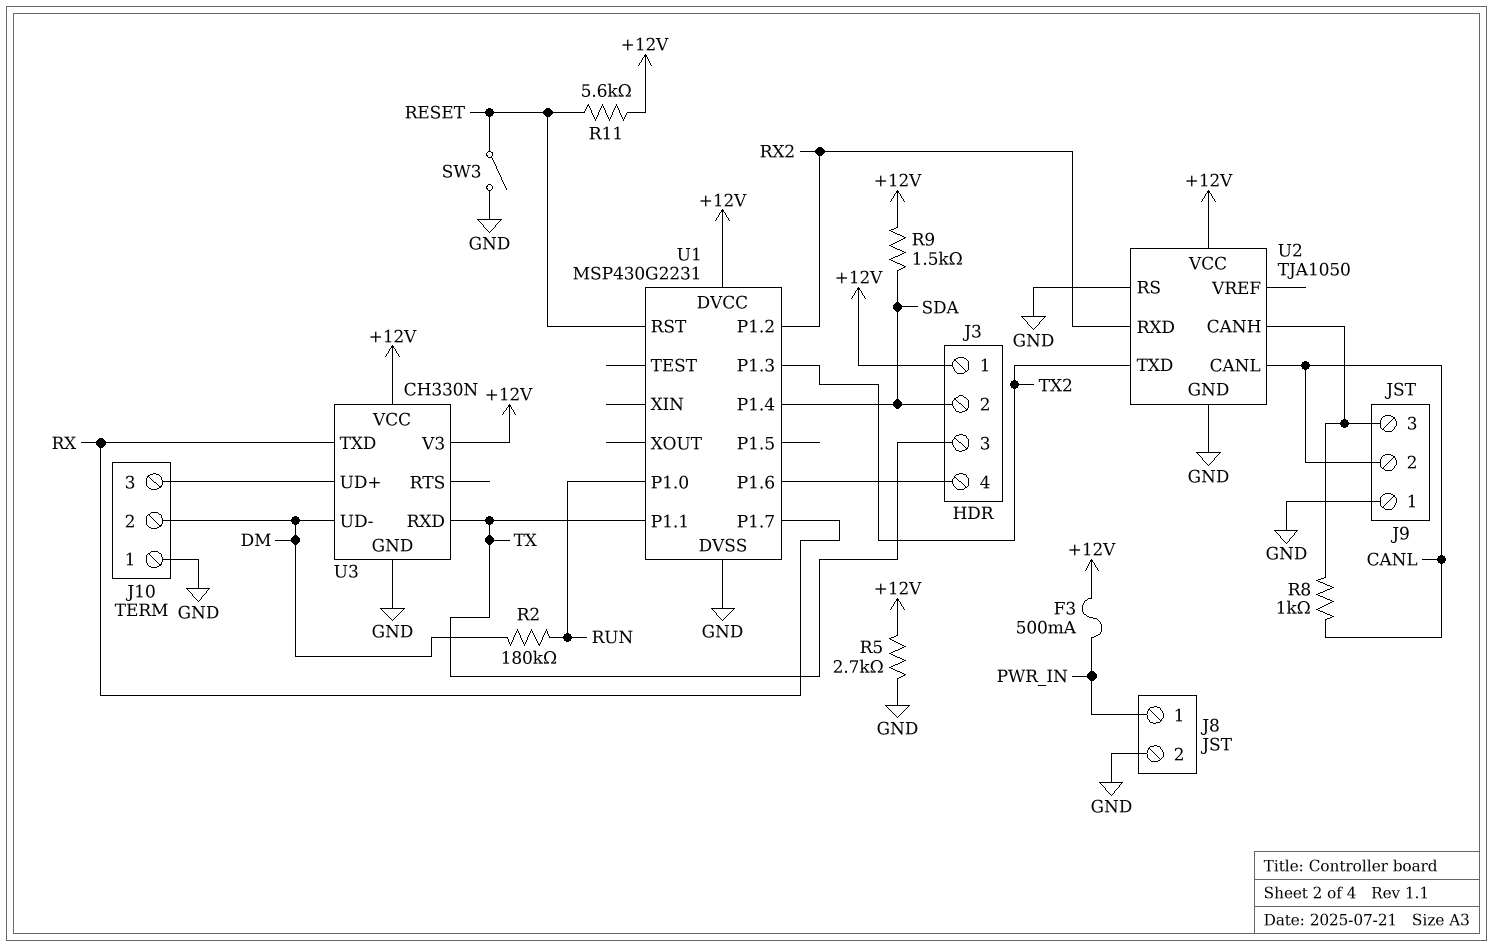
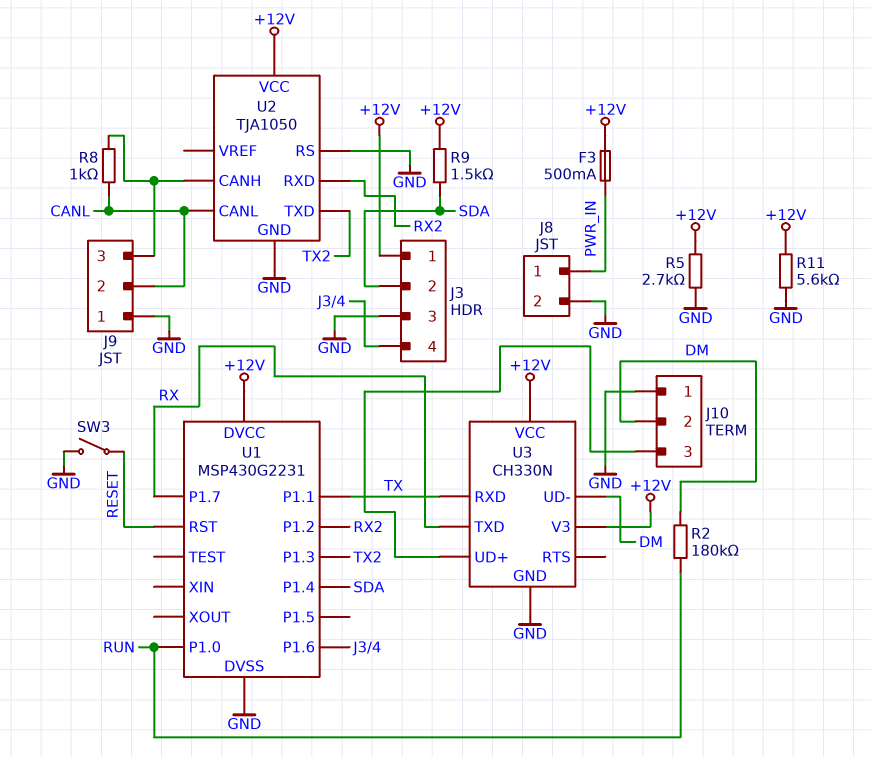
J3 pin 3: TX -> GND
R11: 5.6k (+12V, RESET) -> 5.6k (+12V, GND)

